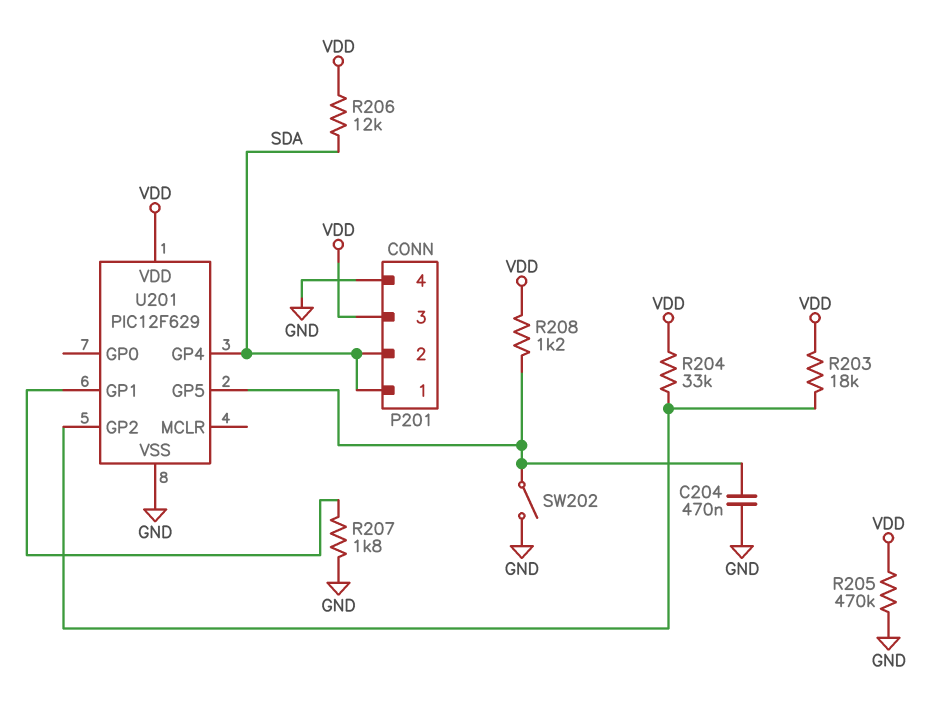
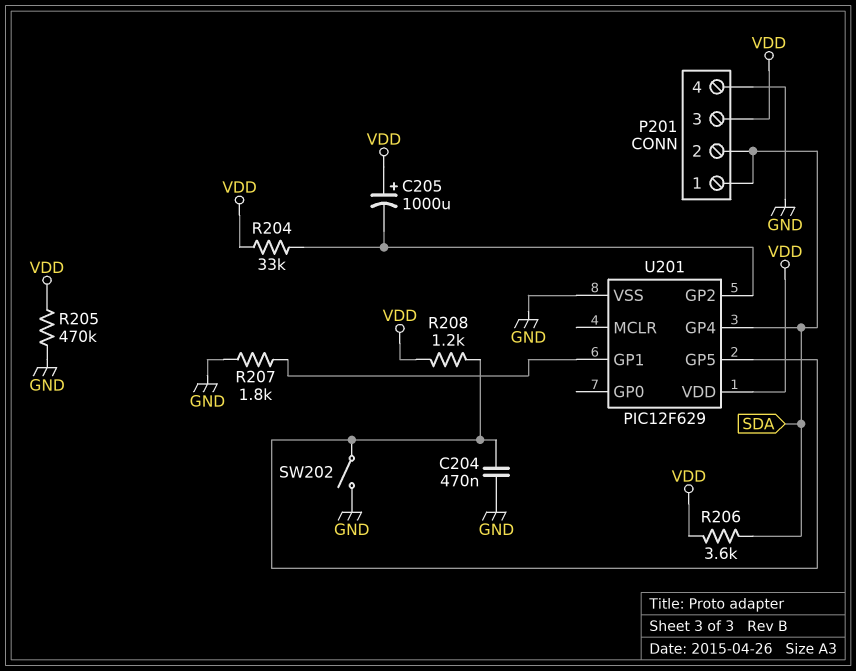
C205: none -> 1000uF (plus VDD, minus U201/GP2)
R203: 18k (U201/GP2, VDD) -> none
R206: 12k (SDA, VDD) -> 3.6k (SDA, VDD)

